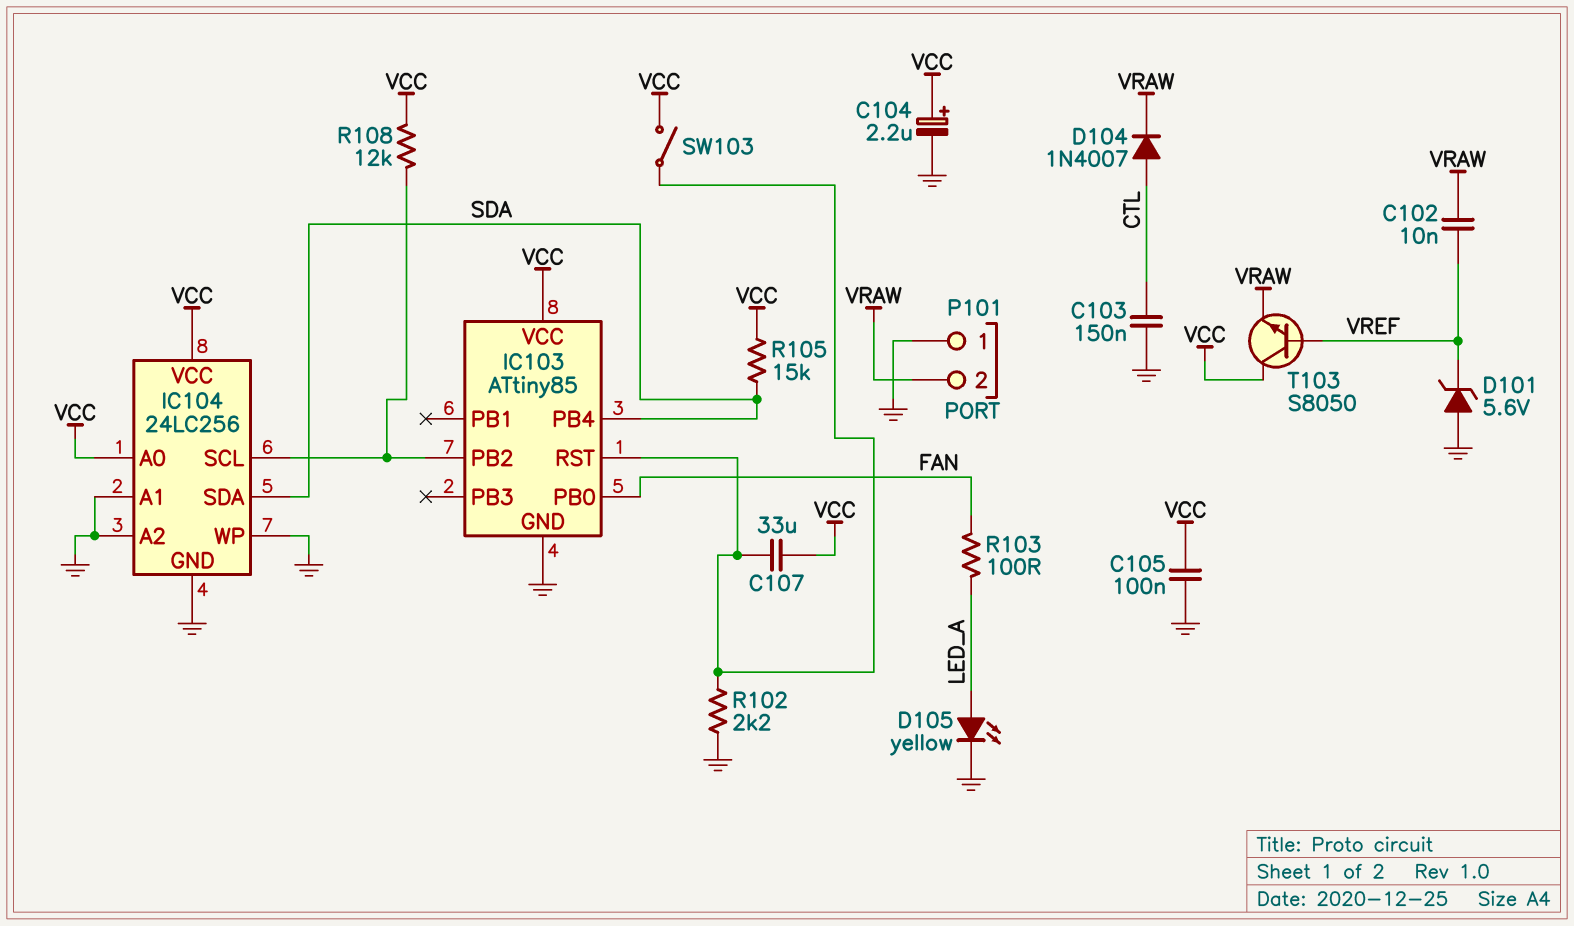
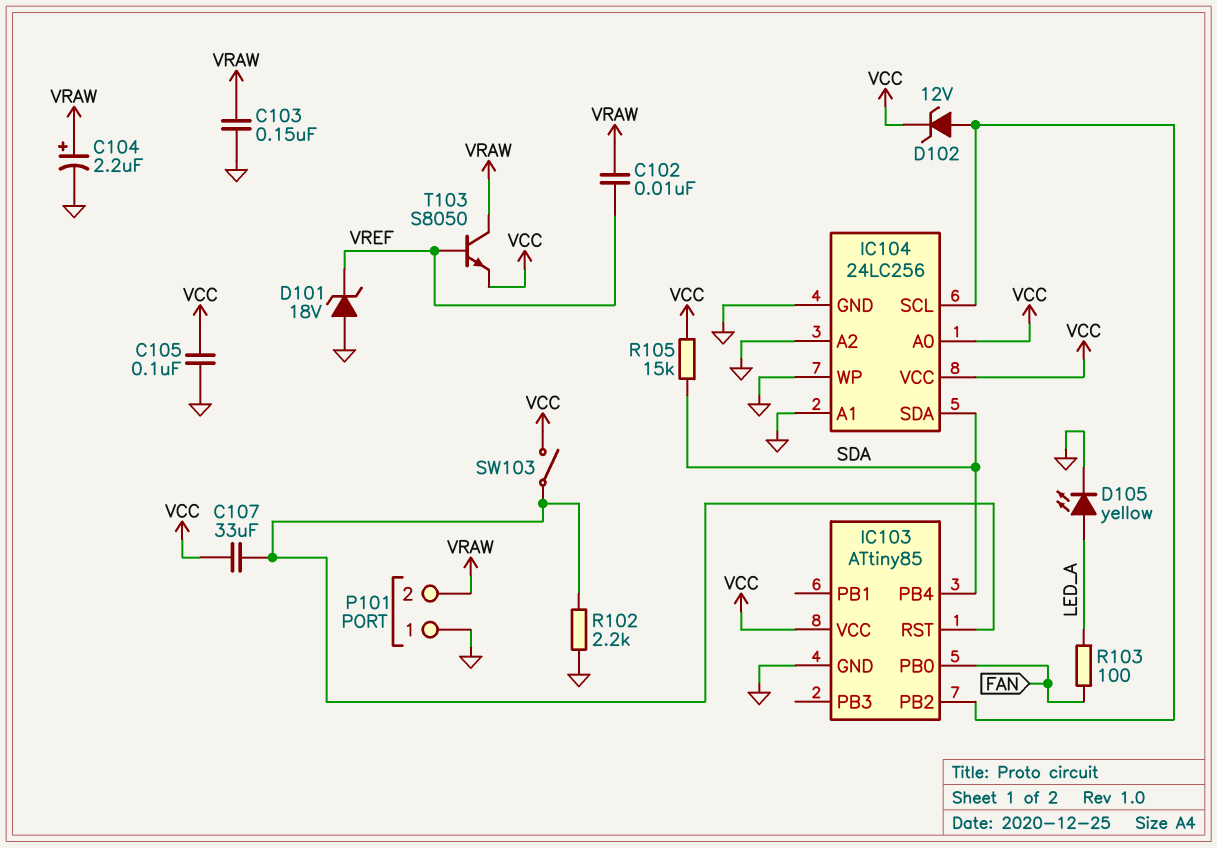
C103: 150nF (CTL, GND) -> 150nF (GND, VRAW)
C104: 2.2uF (plus VCC, minus GND) -> 2.2uF (plus VRAW, minus GND)
D101: zener 5.6V (A GND, K VREF) -> zener 18V (A GND, K VREF)
D102: none -> zener 12V (A IC103/PB2, K VCC)
D104: diode 1N4007 (A CTL, K VRAW) -> none
R108: 12k (IC103/PB2, VCC) -> none
T103: NPN S8050 (B VREF, C VCC, E VRAW) -> NPN S8050 (B VREF, C VRAW, E VCC)

